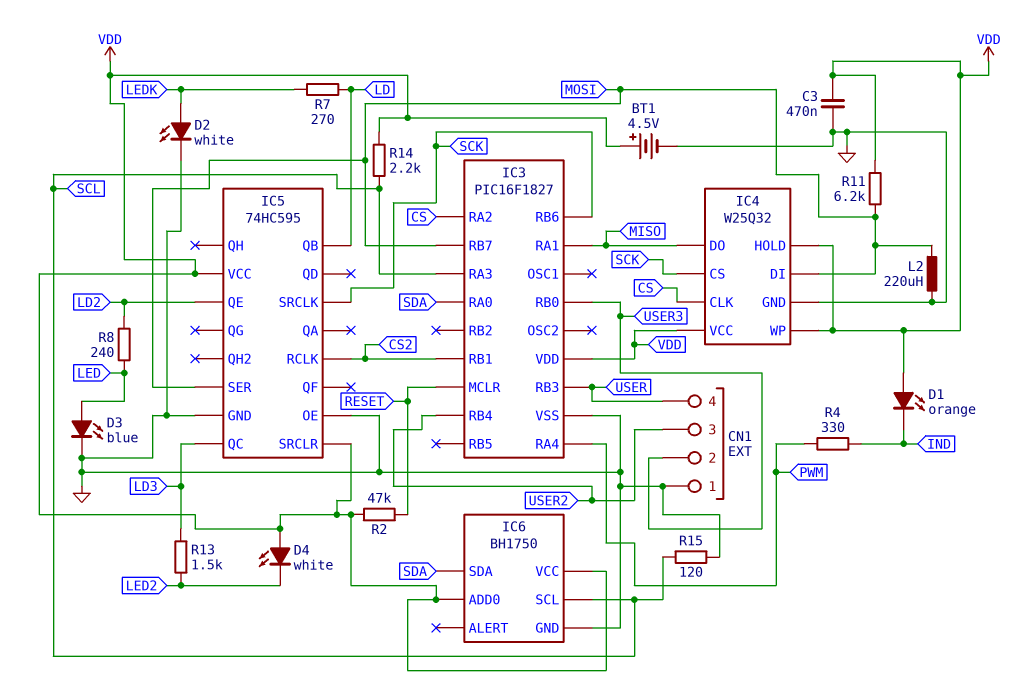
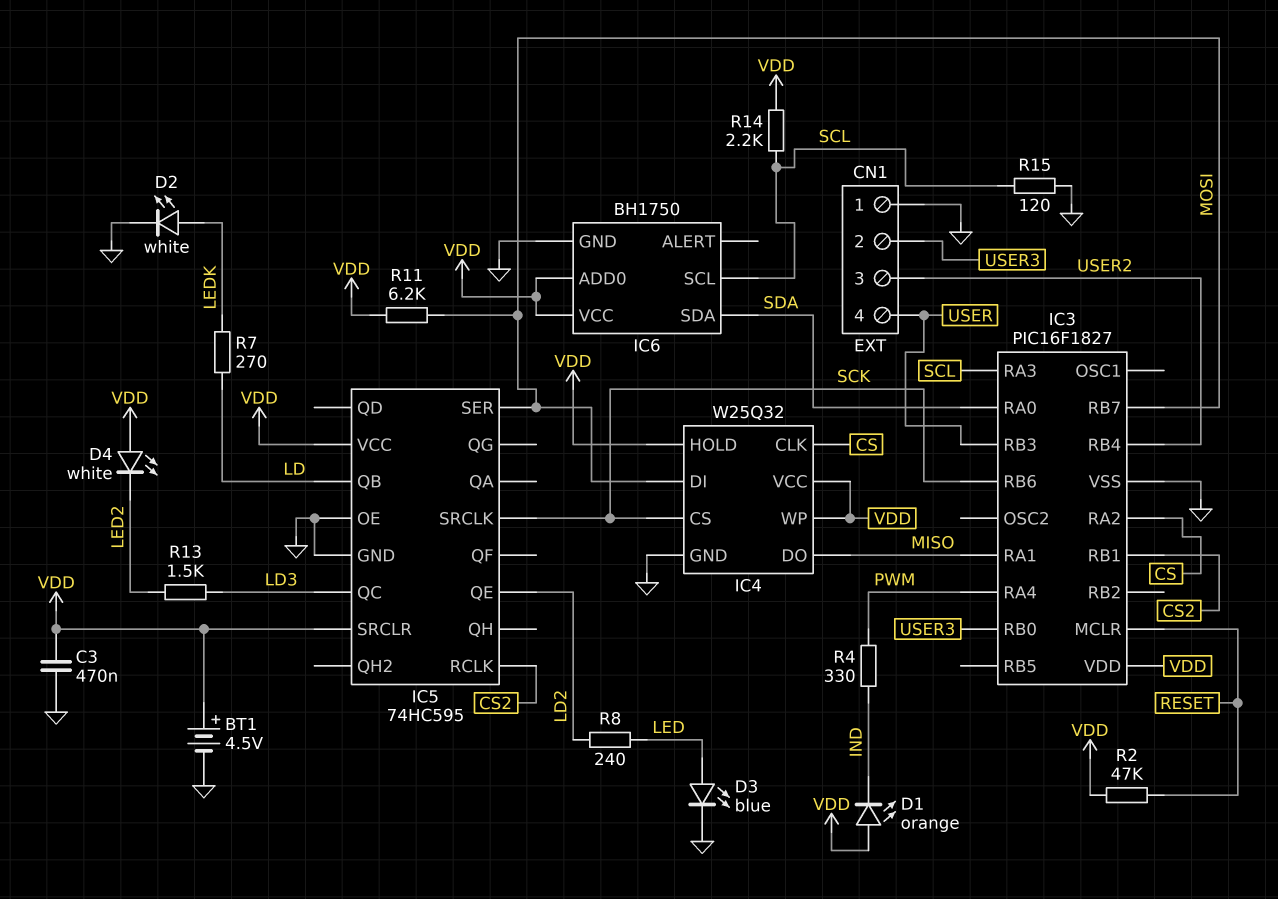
L2: 220uH (GND, MOSI) -> none

